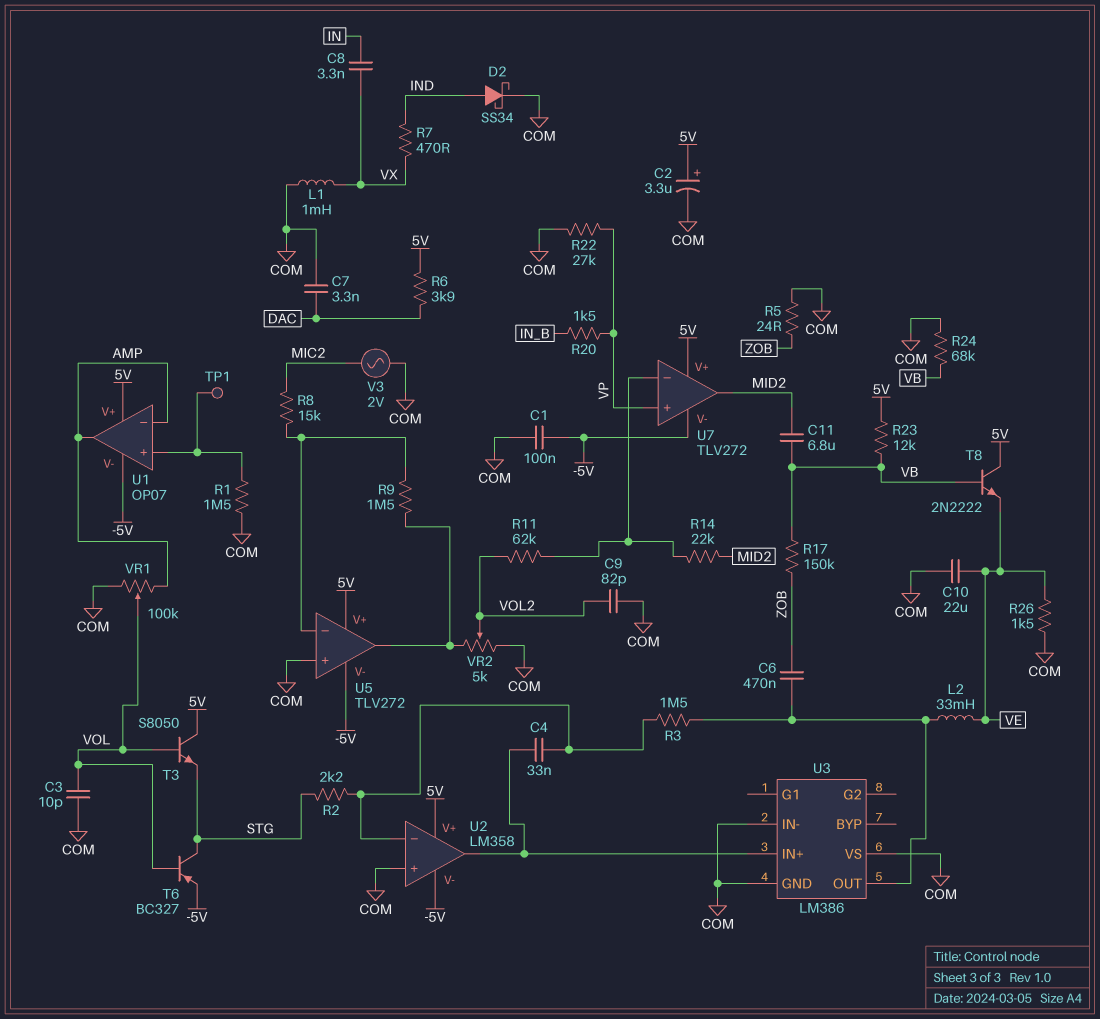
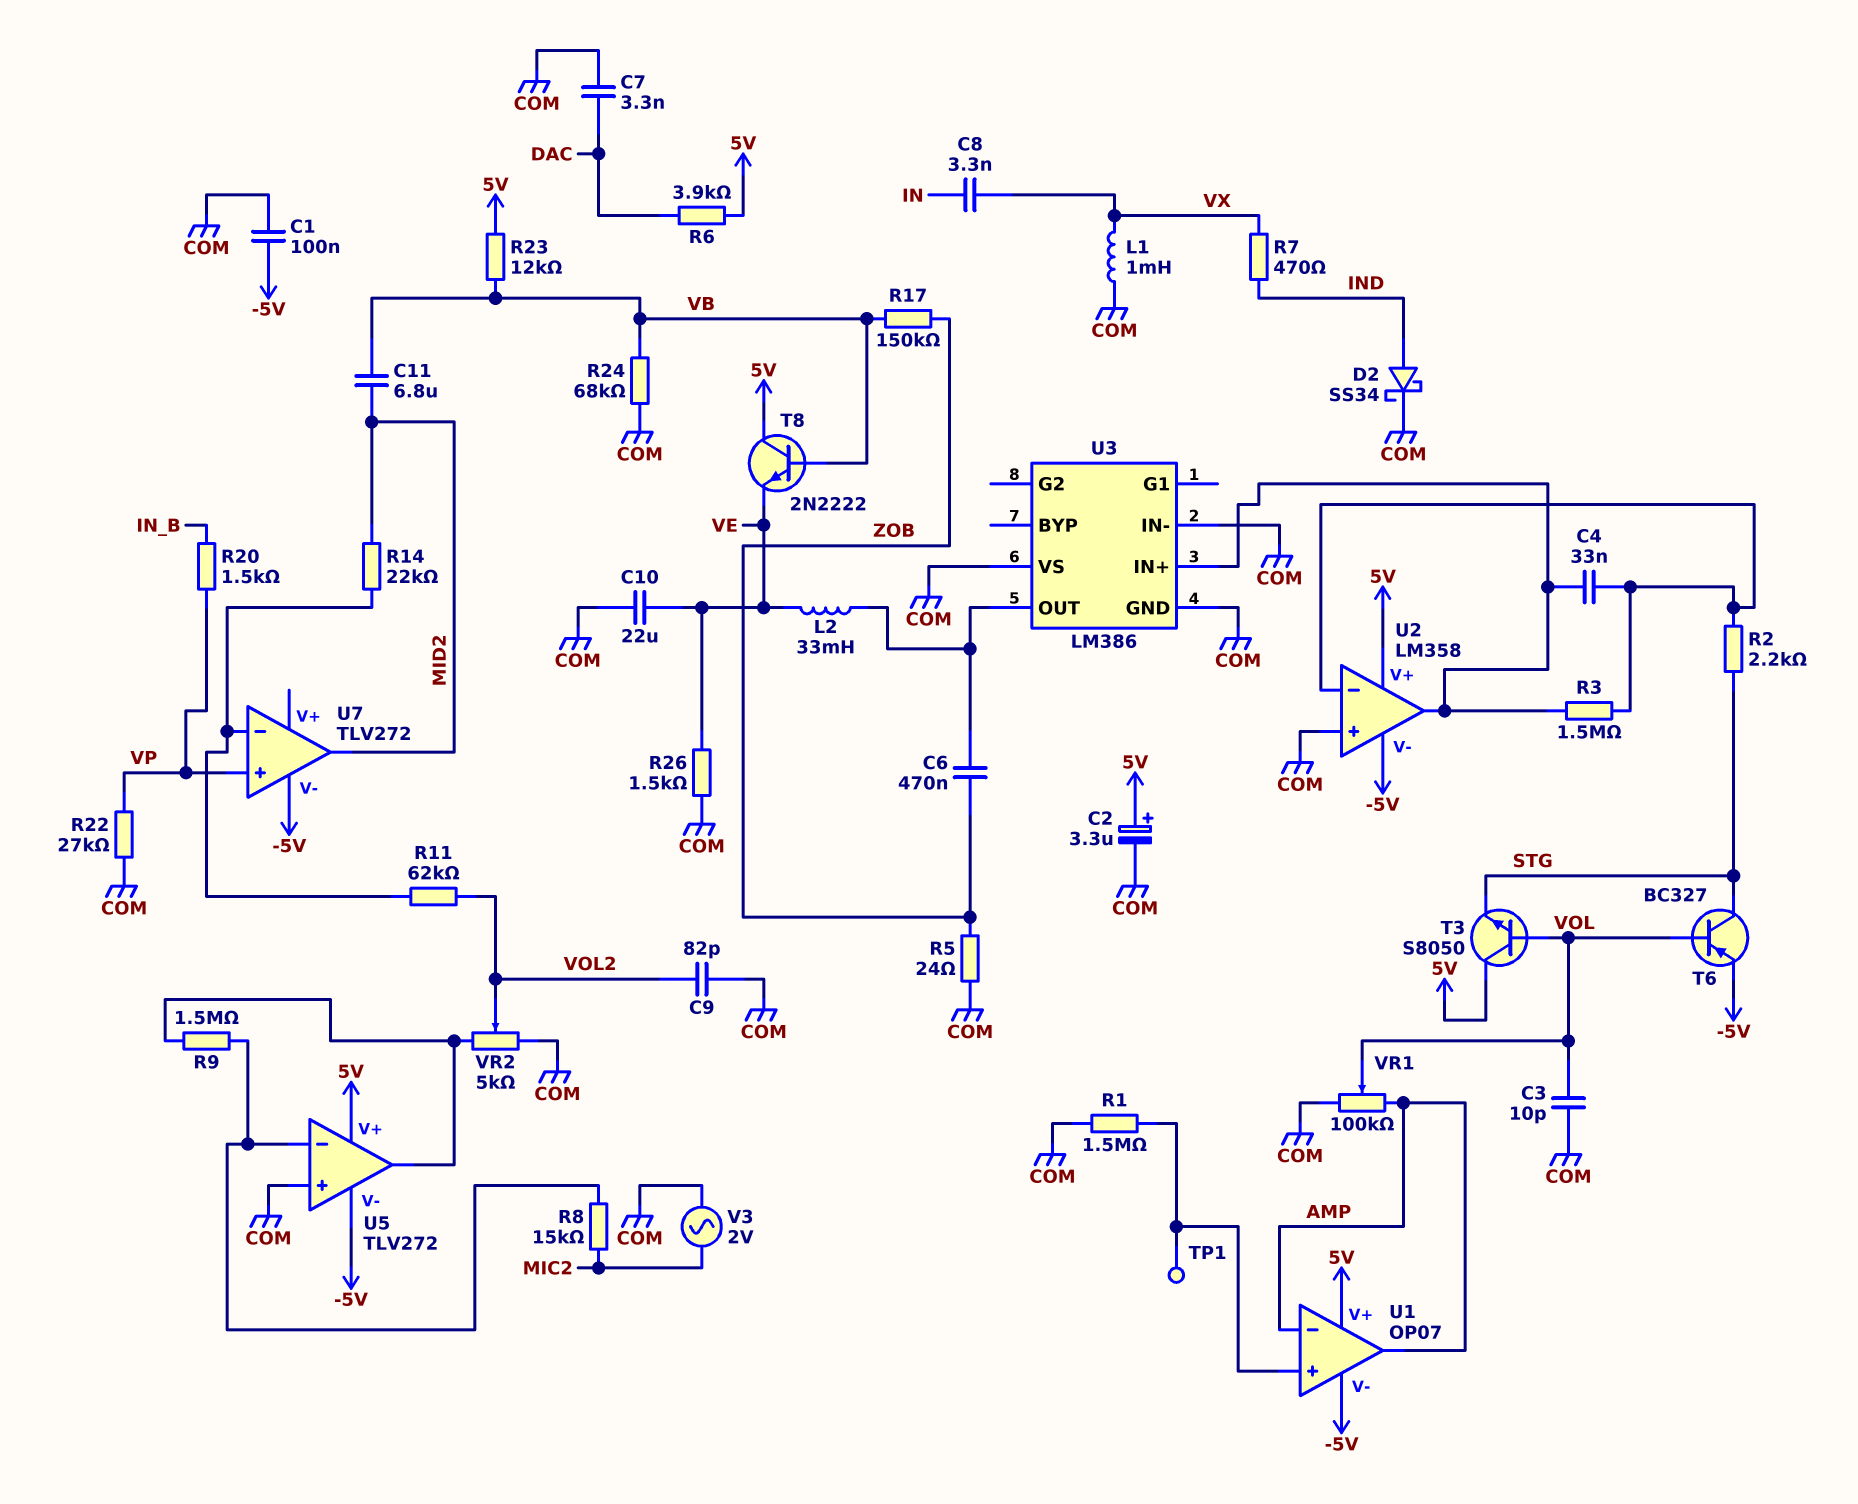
R3: 1.5M (U2/in-, U3/OUT) -> 1.5M (U2/in-, U2/out)
U7 pin V+: 5V -> none

